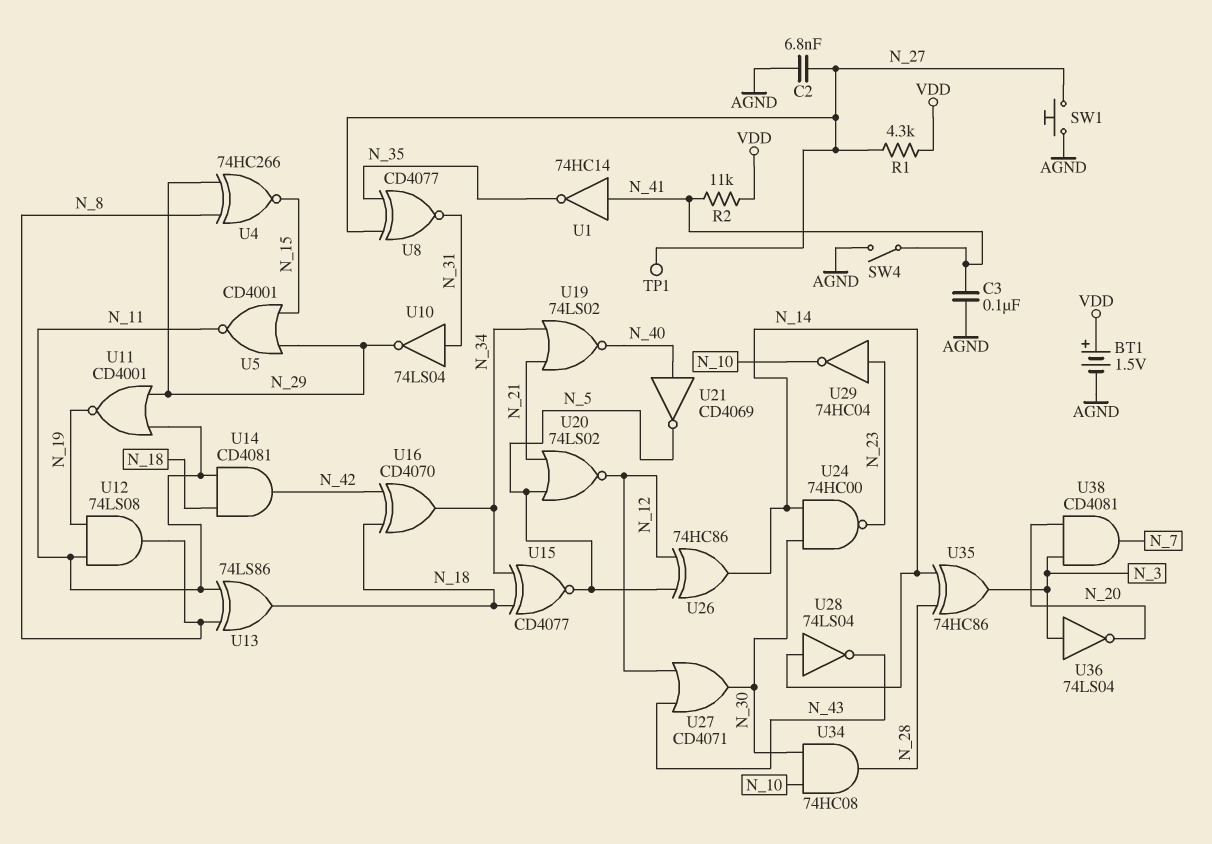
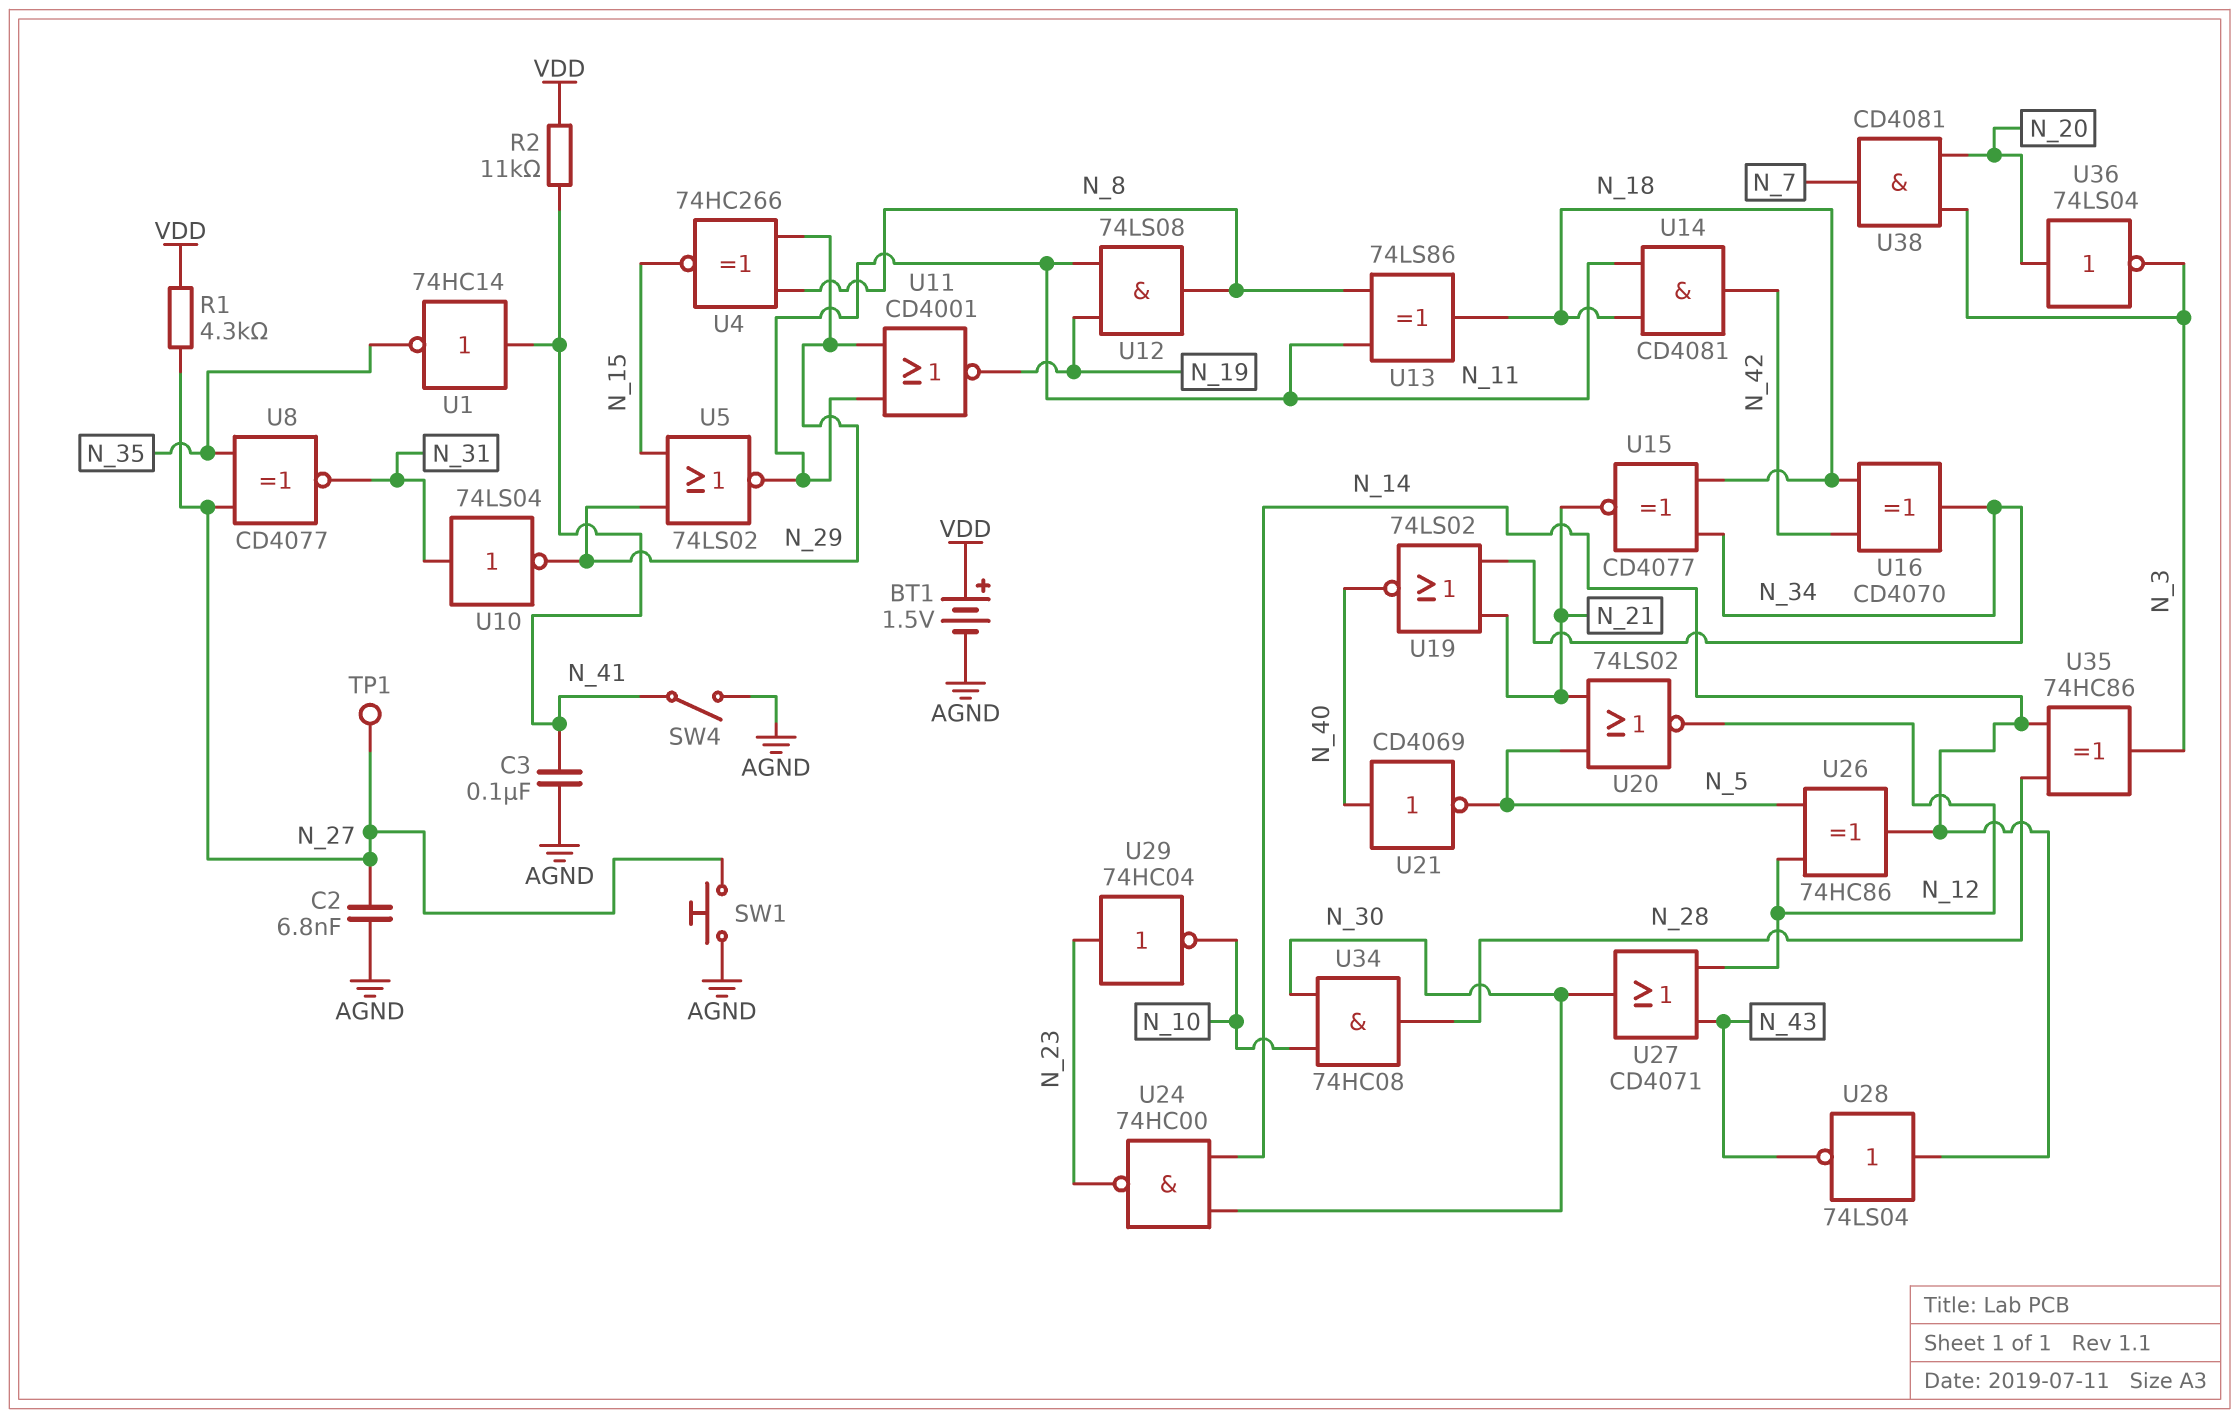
U5: NOR CD4001 (in N_15, in N_29, out N_11) -> NOR 74LS02 (in N_15, in N_29, out N_11)
U15: XNOR CD4077 (in N_18, in N_34, out N_5) -> XNOR CD4077 (in N_18, in N_34, out N_21)
U36: NOT 74LS04 (in N_3, out N_20) -> NOT 74LS04 (in N_20, out N_3)

